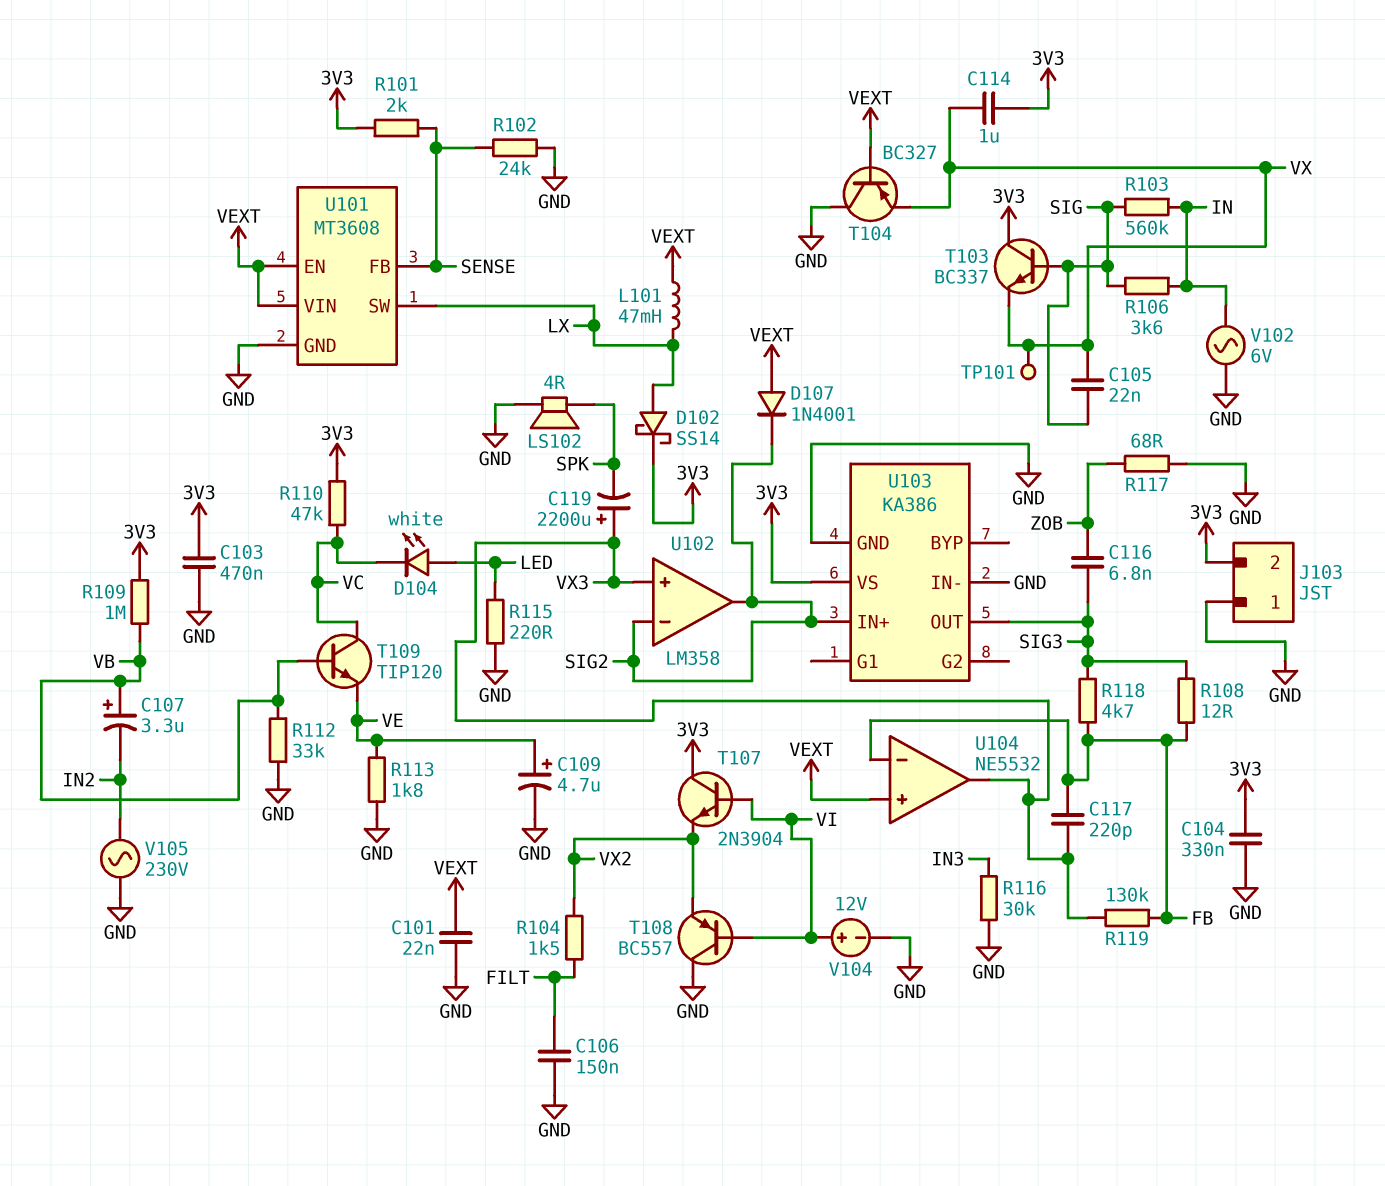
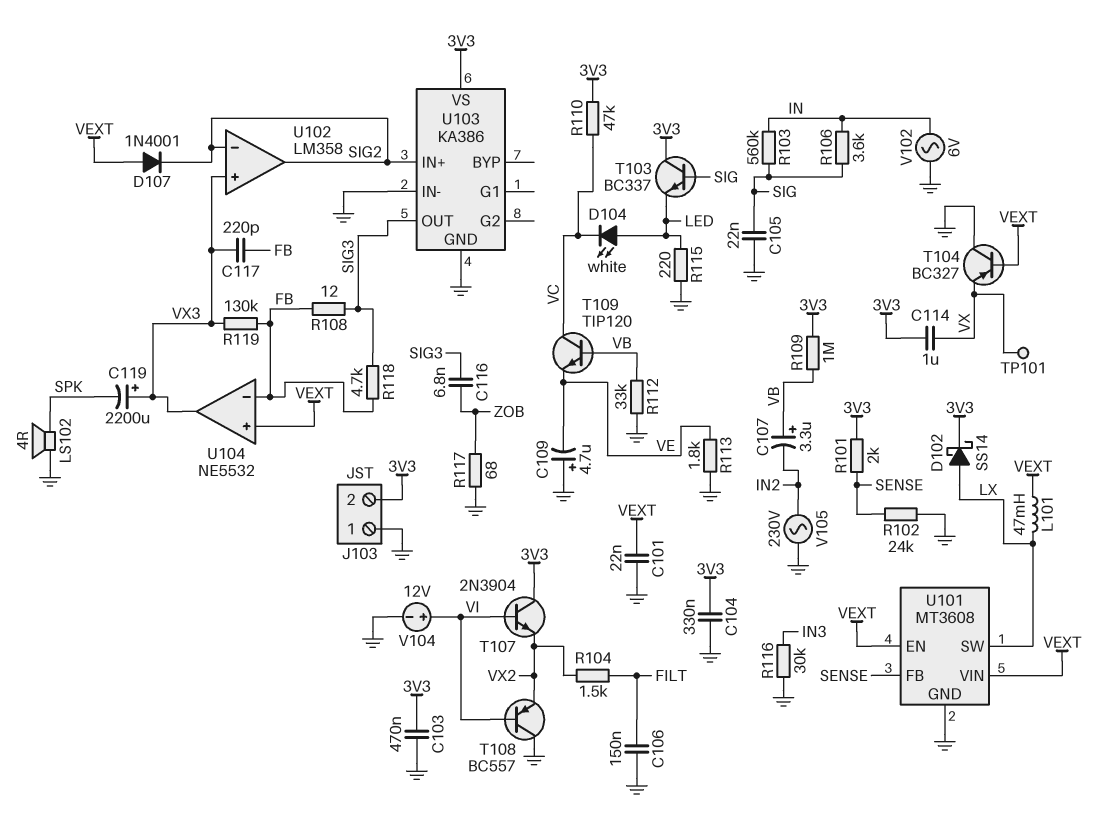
C105: 22nF (SIG, VX) -> 22nF (GND, SIG)
C109: 4.7uF (plus VE, minus GND) -> 4.7uF (plus GND, minus VE)
T103: NPN BC337 (B SIG, C 3V3, E VX) -> NPN BC337 (B SIG, C 3V3, E LED)

